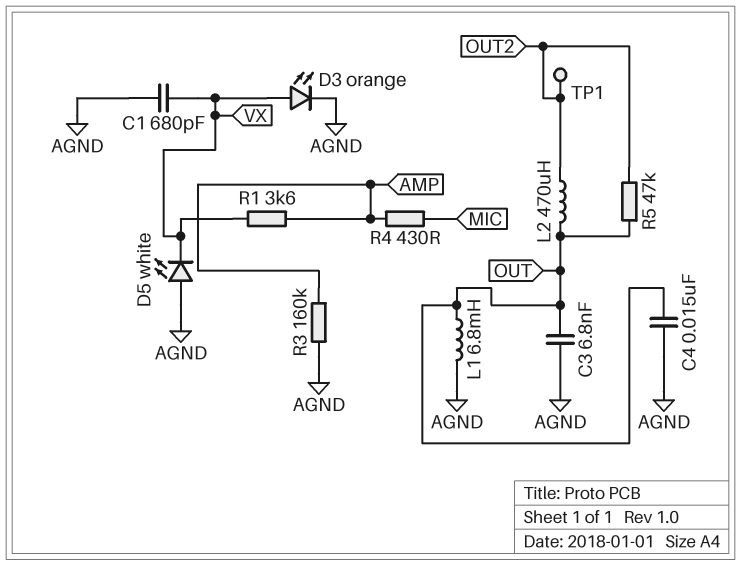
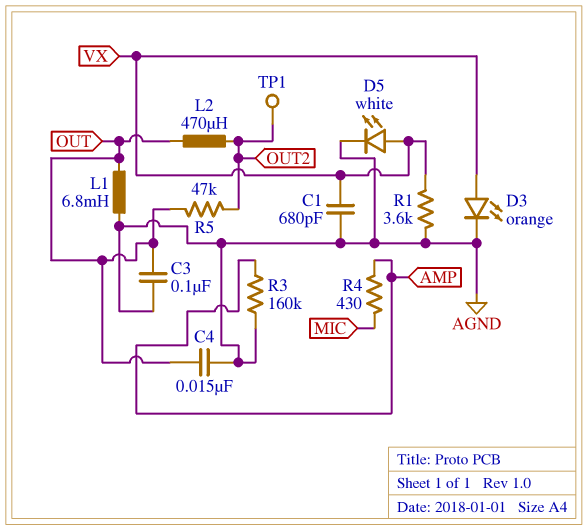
C3: 6.8nF (AGND, OUT) -> 100nF (AGND, OUT)
D5: LED white (A AGND, K VX) -> LED white (A VX, K AGND)
R1: 3.6k (AMP, VX) -> 3.6k (AGND, VX)

